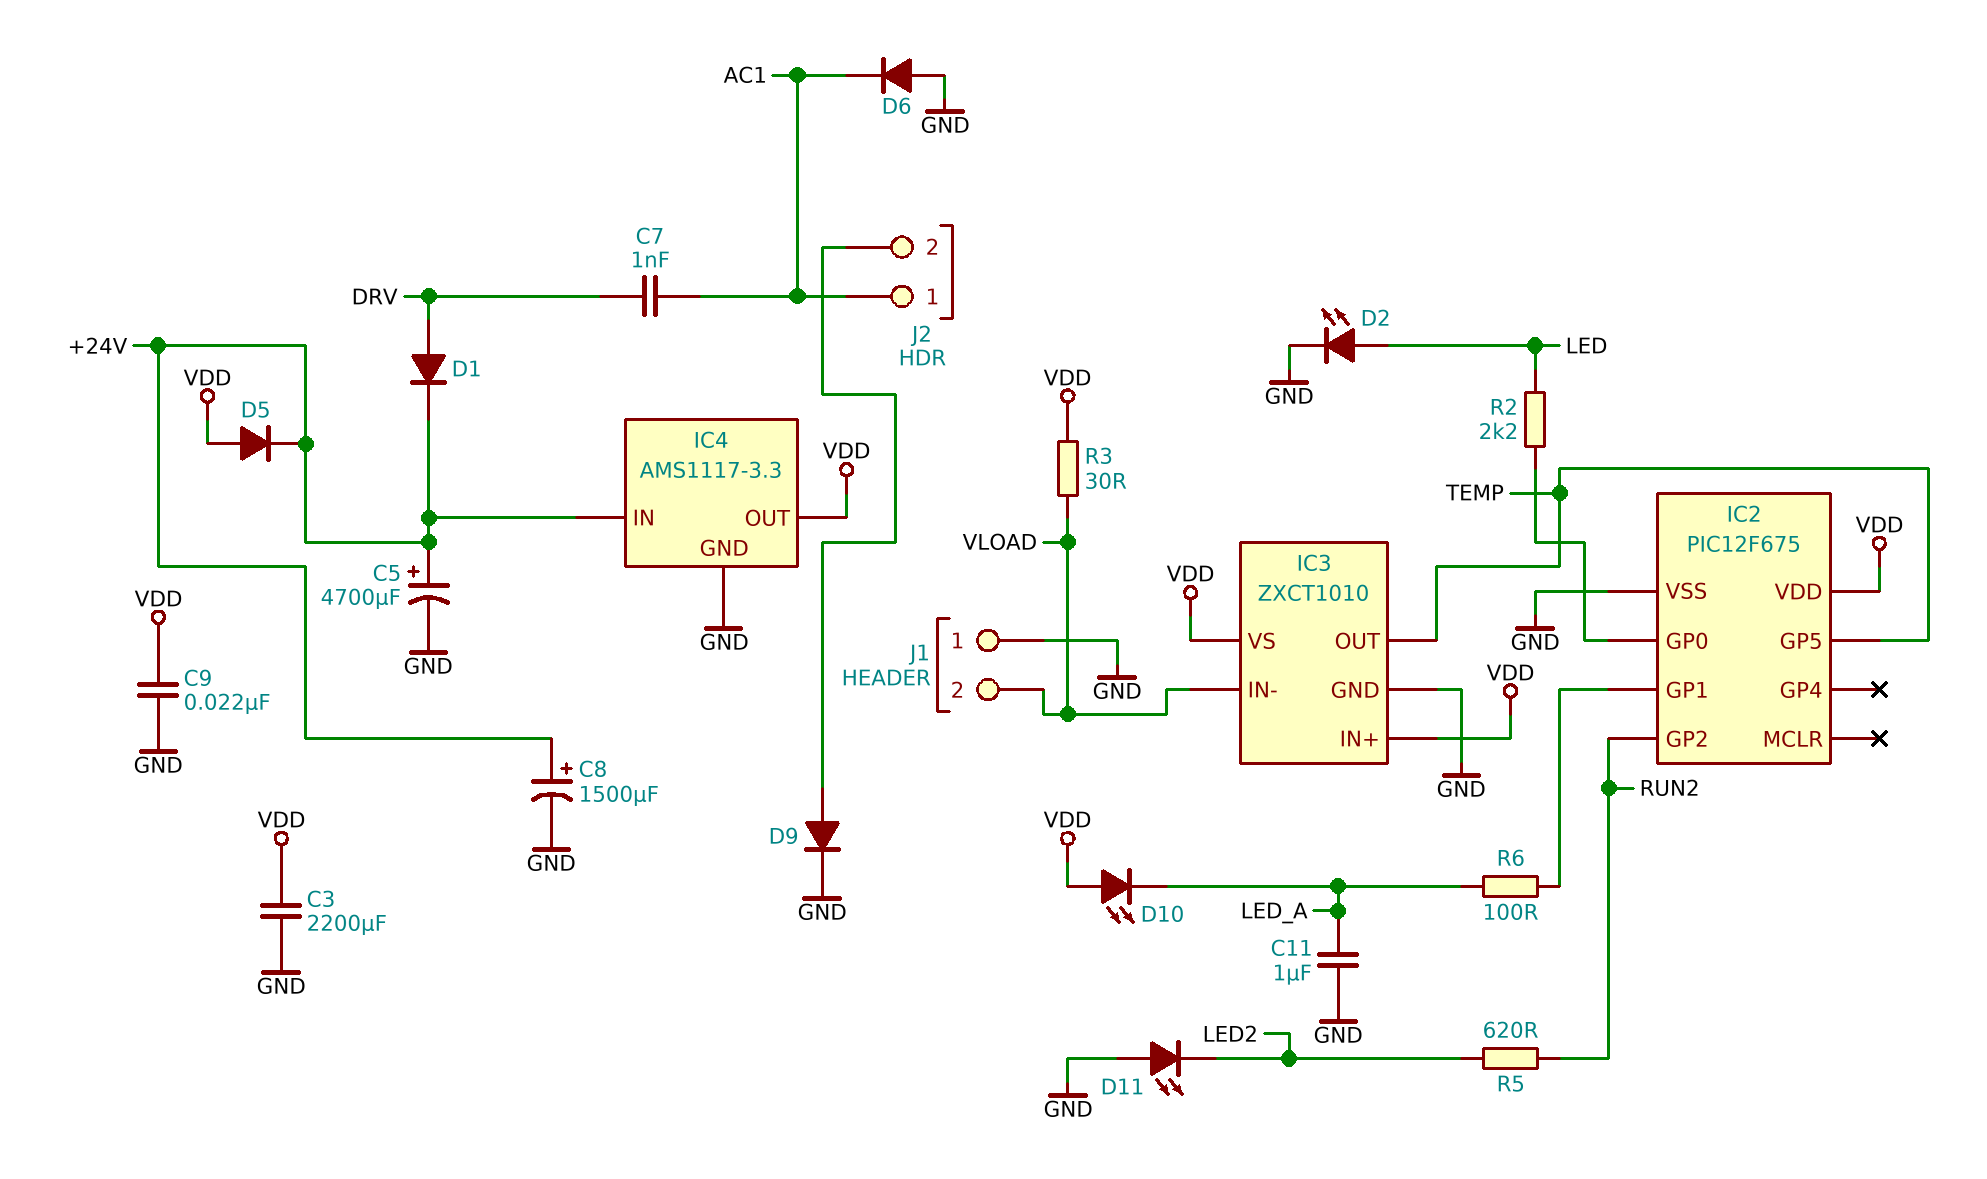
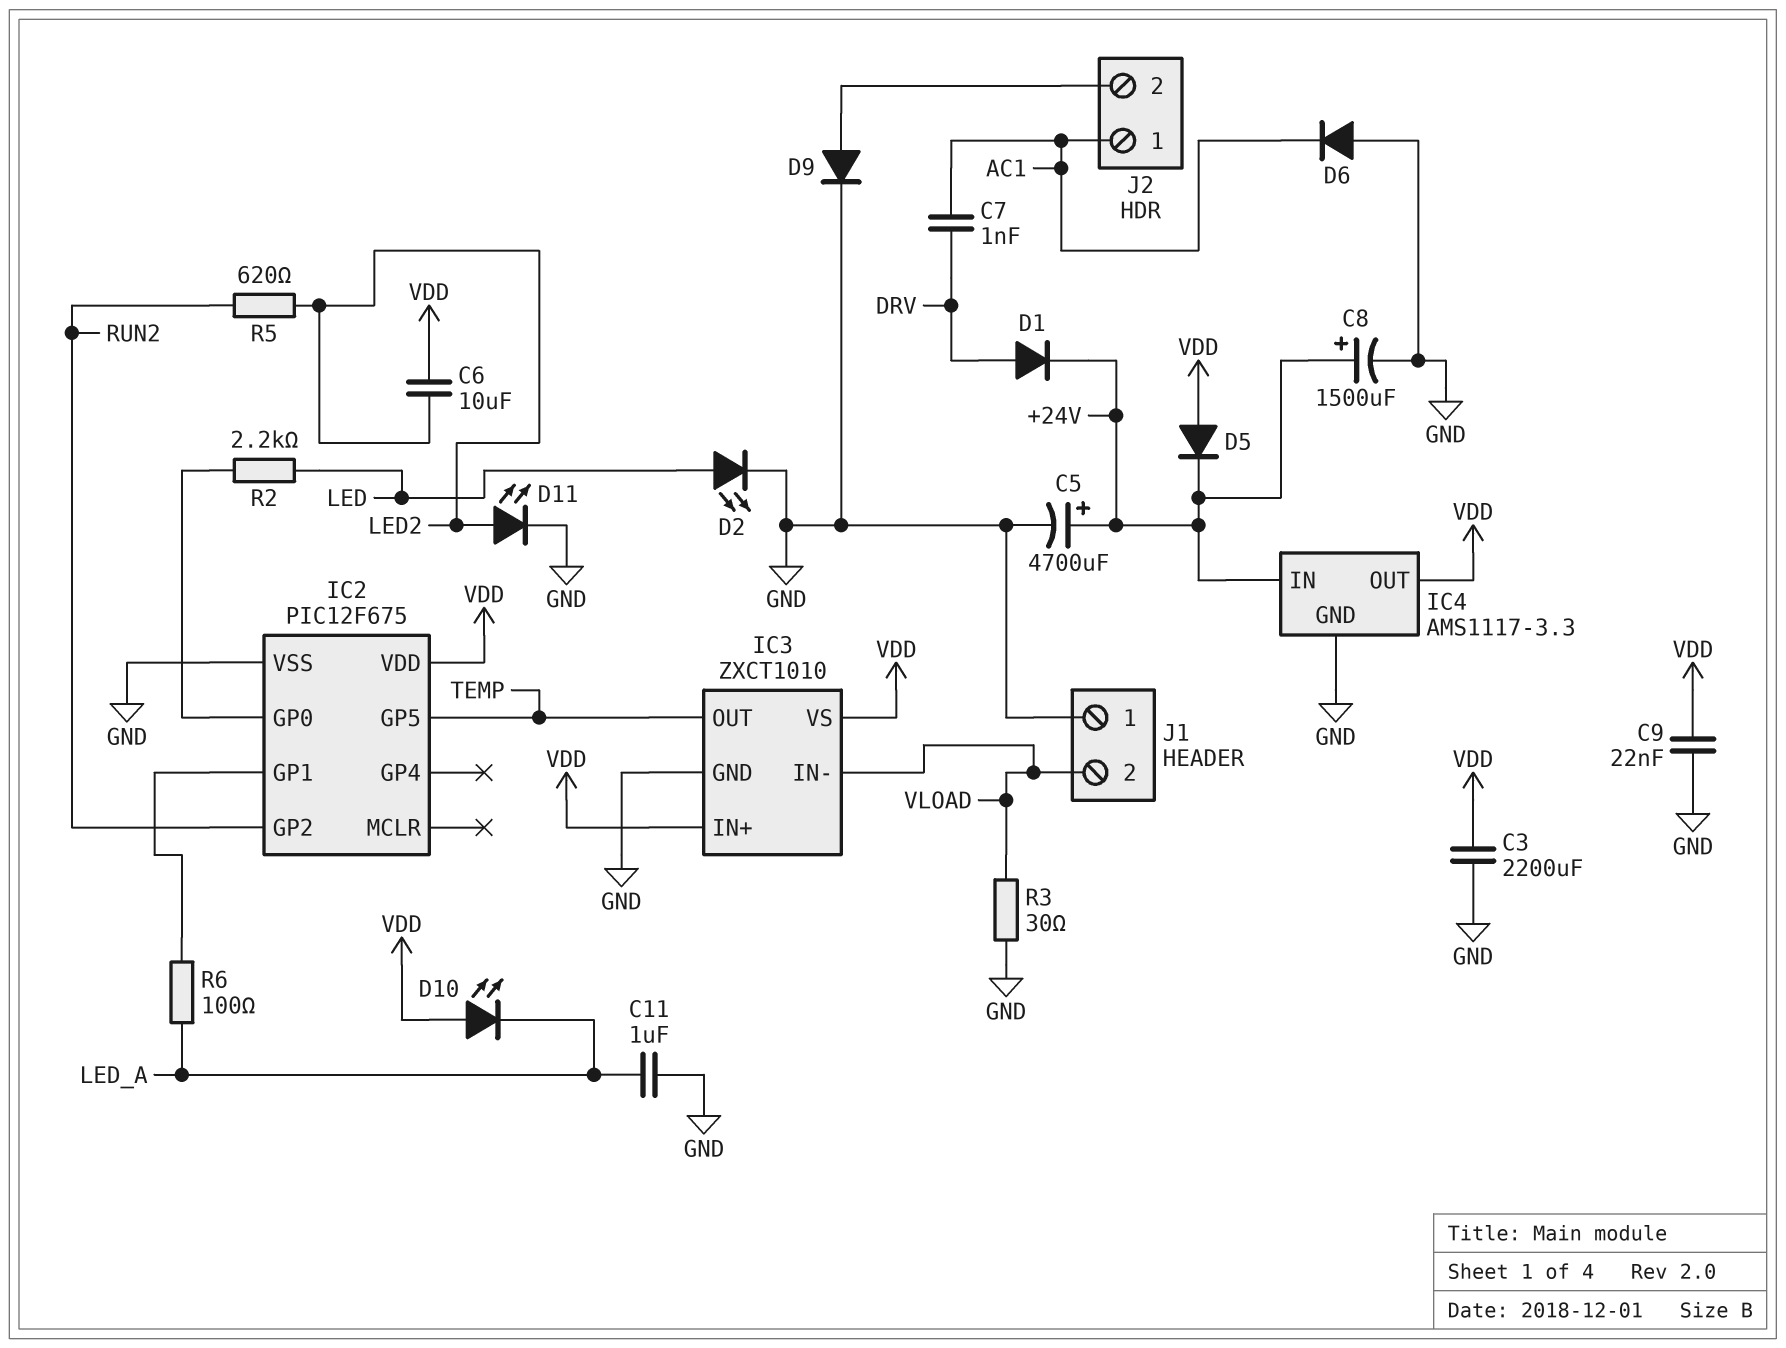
C6: none -> 10uF (LED2, VDD)
D11: LED (A GND, K LED2) -> LED (A LED2, K GND)
R3: 30 (VDD, VLOAD) -> 30 (GND, VLOAD)

